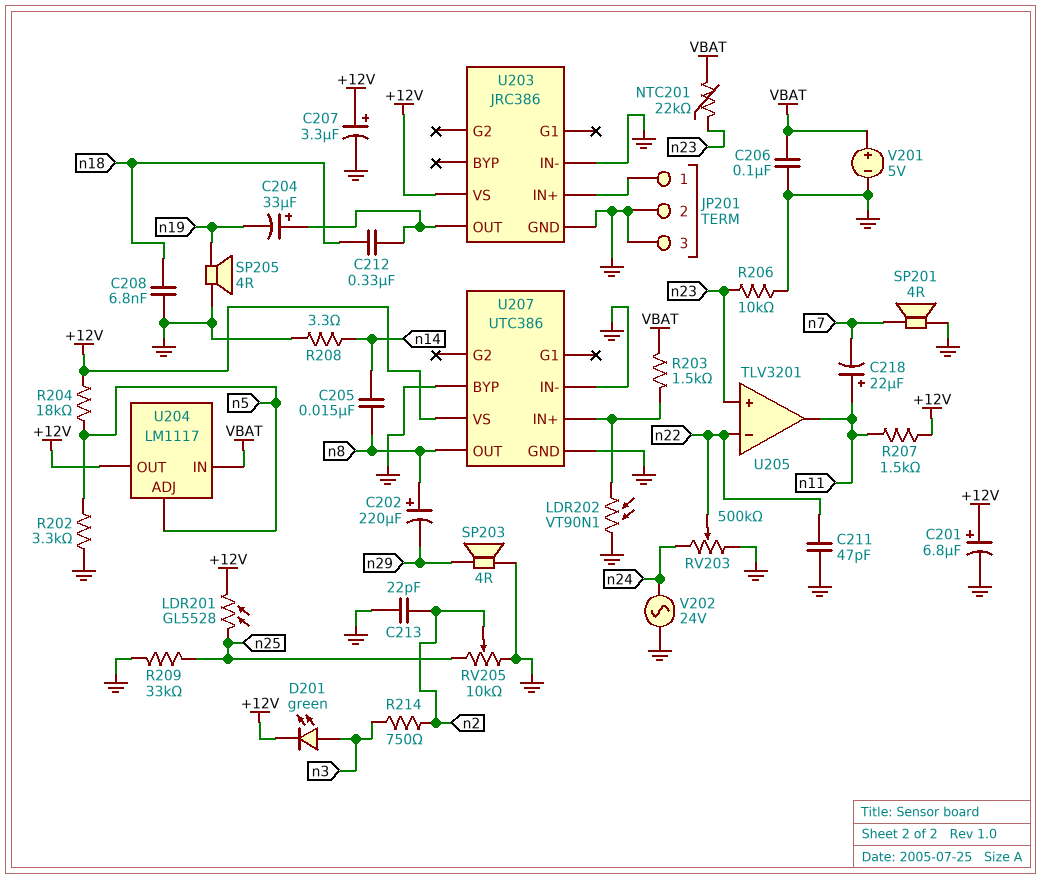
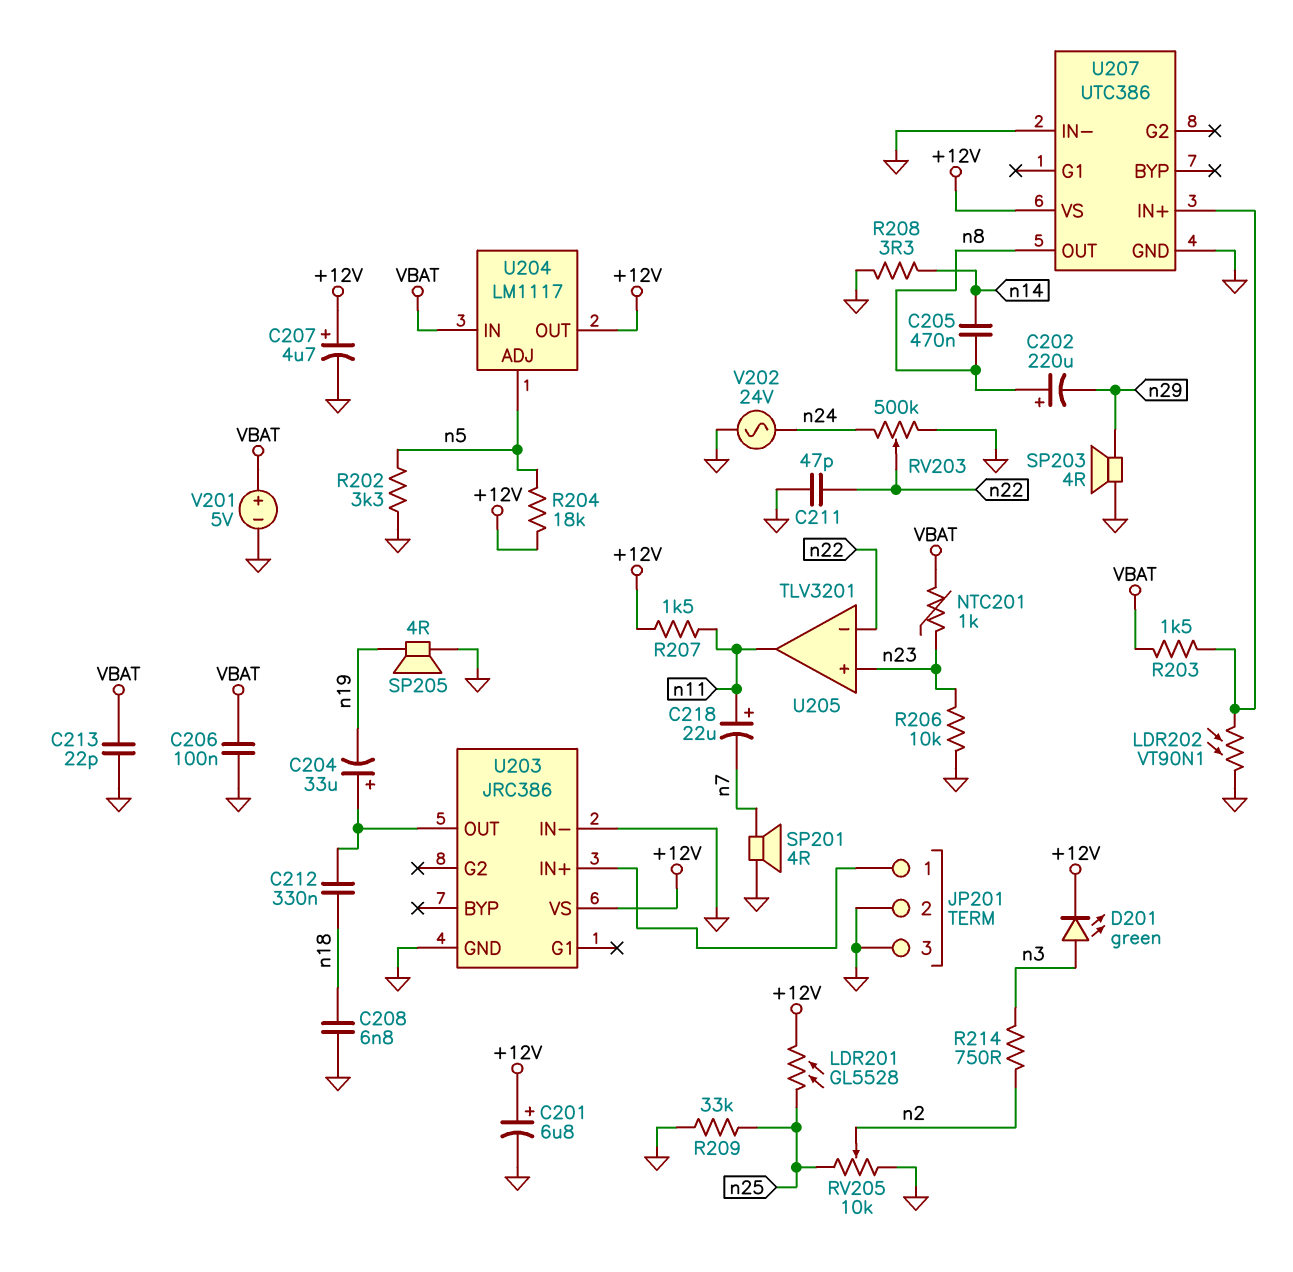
C205: 15nF (n8, n14) -> 470nF (n8, n14)
C207: 3.3uF (plus +12V, minus GND) -> 4.7uF (plus +12V, minus GND)
C213: 22pF (GND, n2) -> 22pF (GND, VBAT)
NTC201: 22k (VBAT, n23) -> 1k (VBAT, n23)
U207 pin BYP: GND -> none

